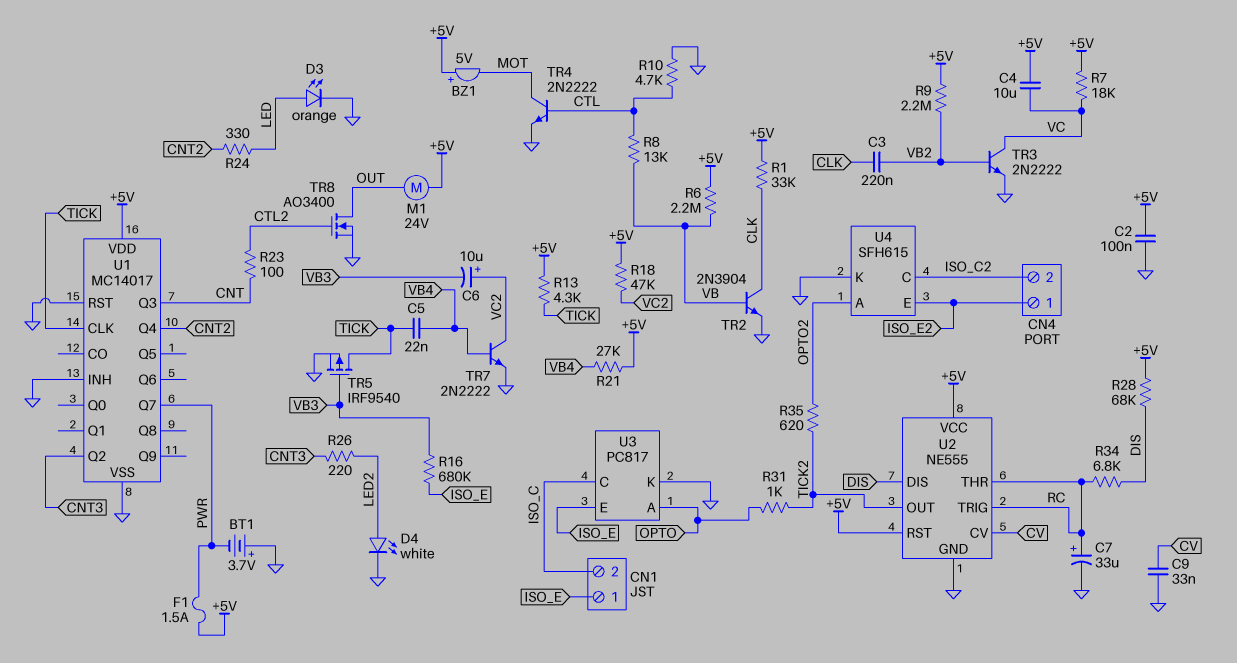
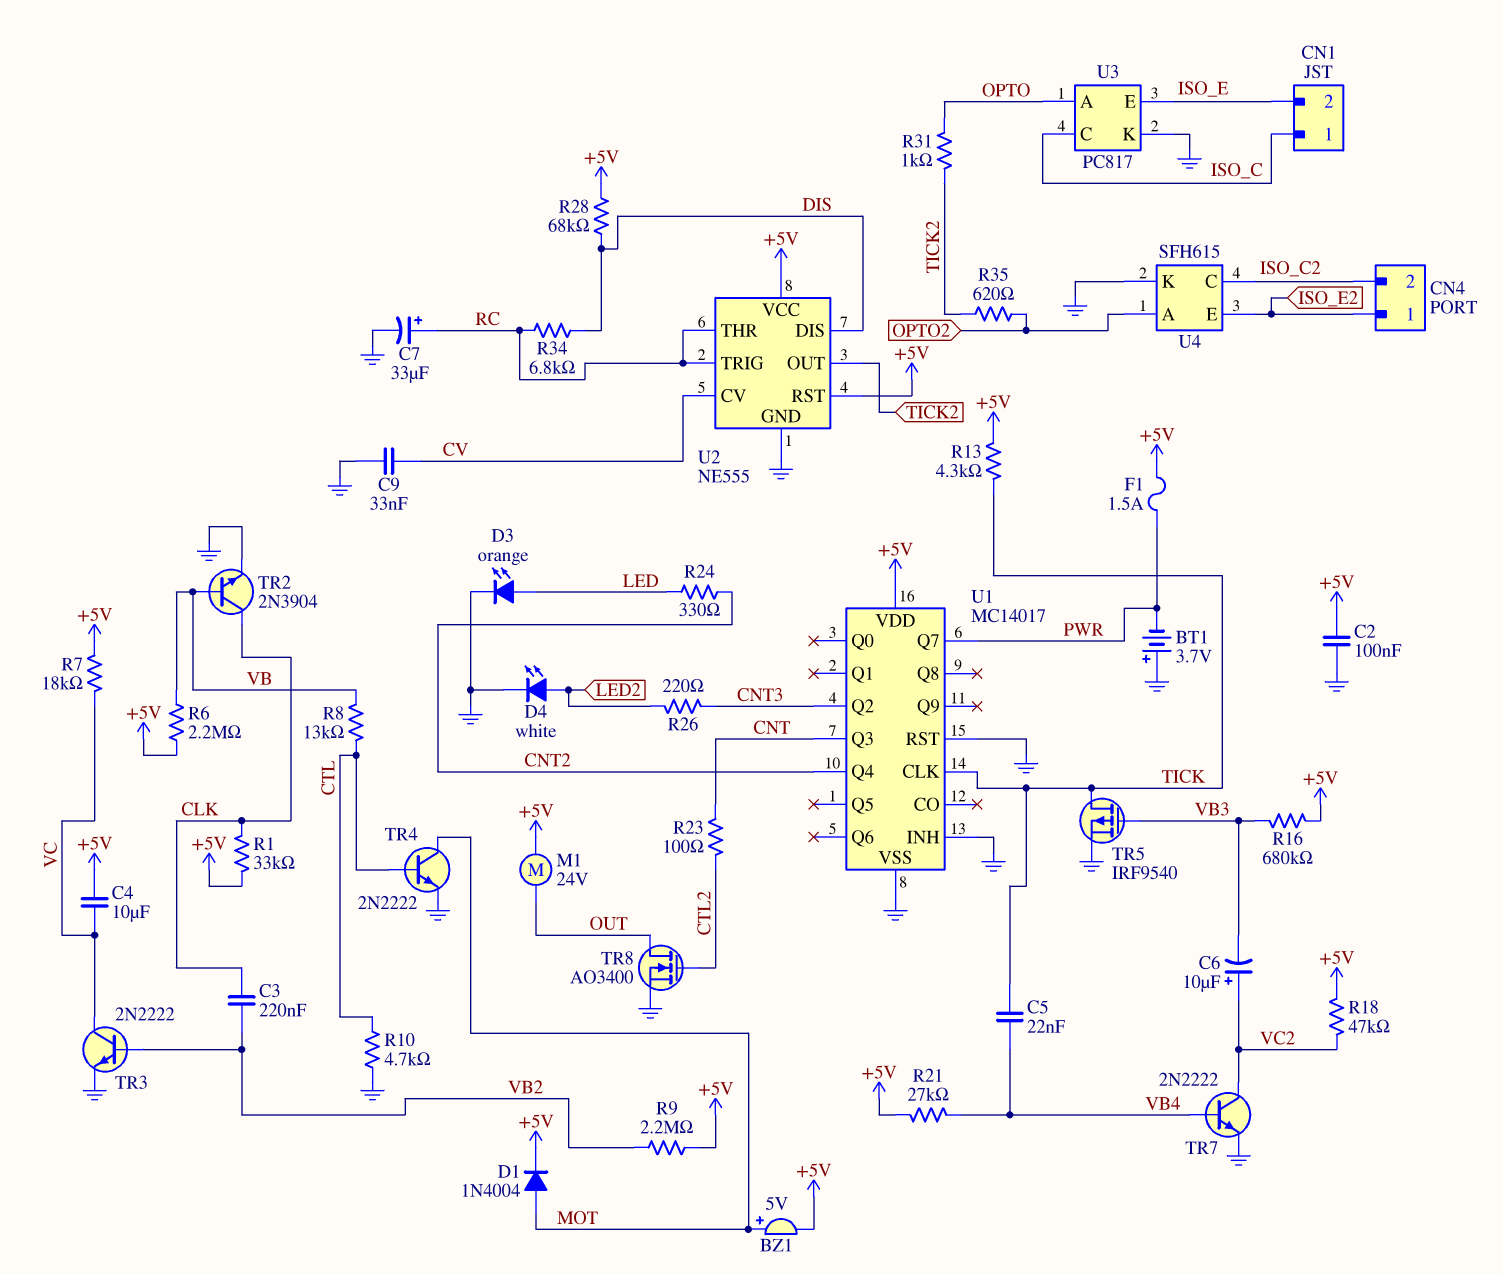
BZ1: buzzer 5V (plus +5V, minus MOT) -> buzzer 5V (plus MOT, minus +5V)
CN1 pin 1: ISO_E -> ISO_C
CN1 pin 2: ISO_C -> ISO_E
D1: none -> diode 1N4004 (A MOT, K +5V)
R16: 680k (ISO_E, VB3) -> 680k (+5V, VB3)

